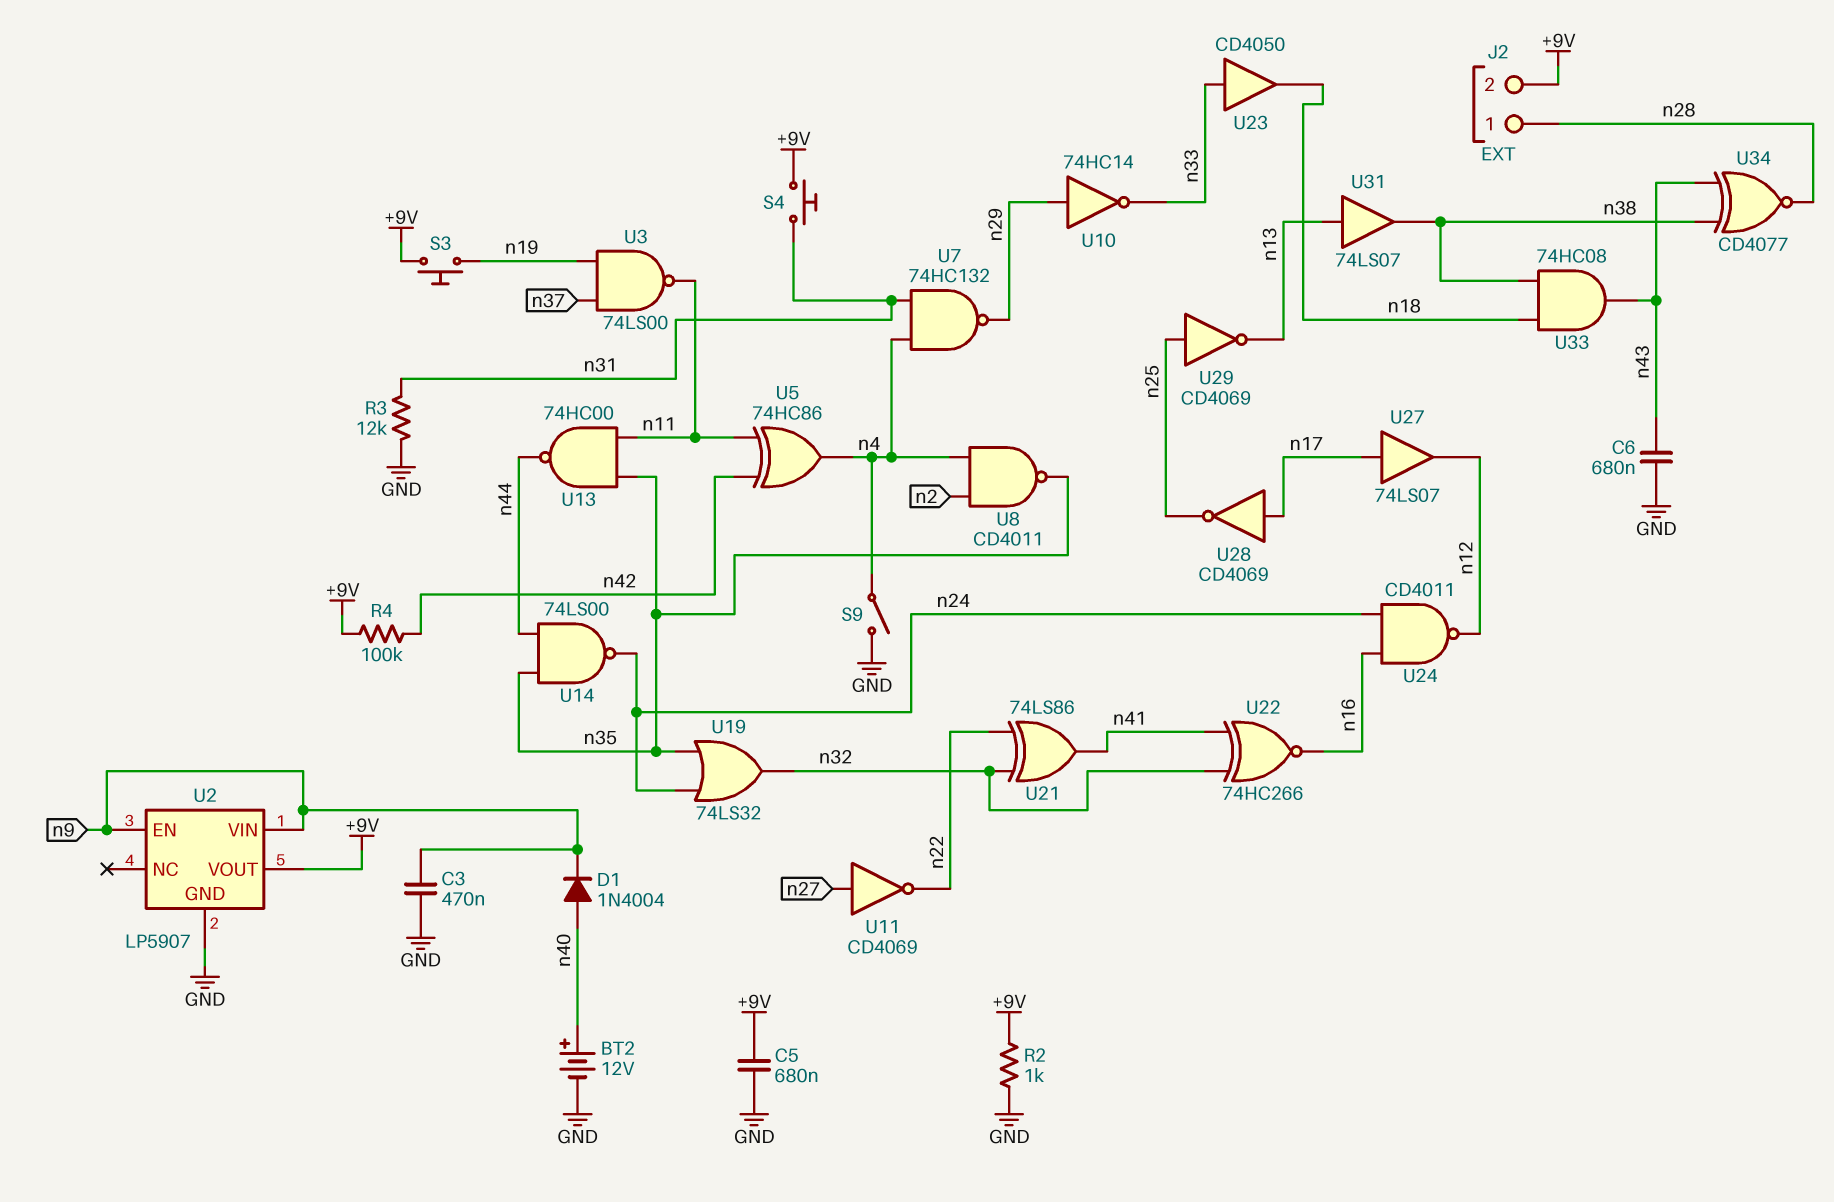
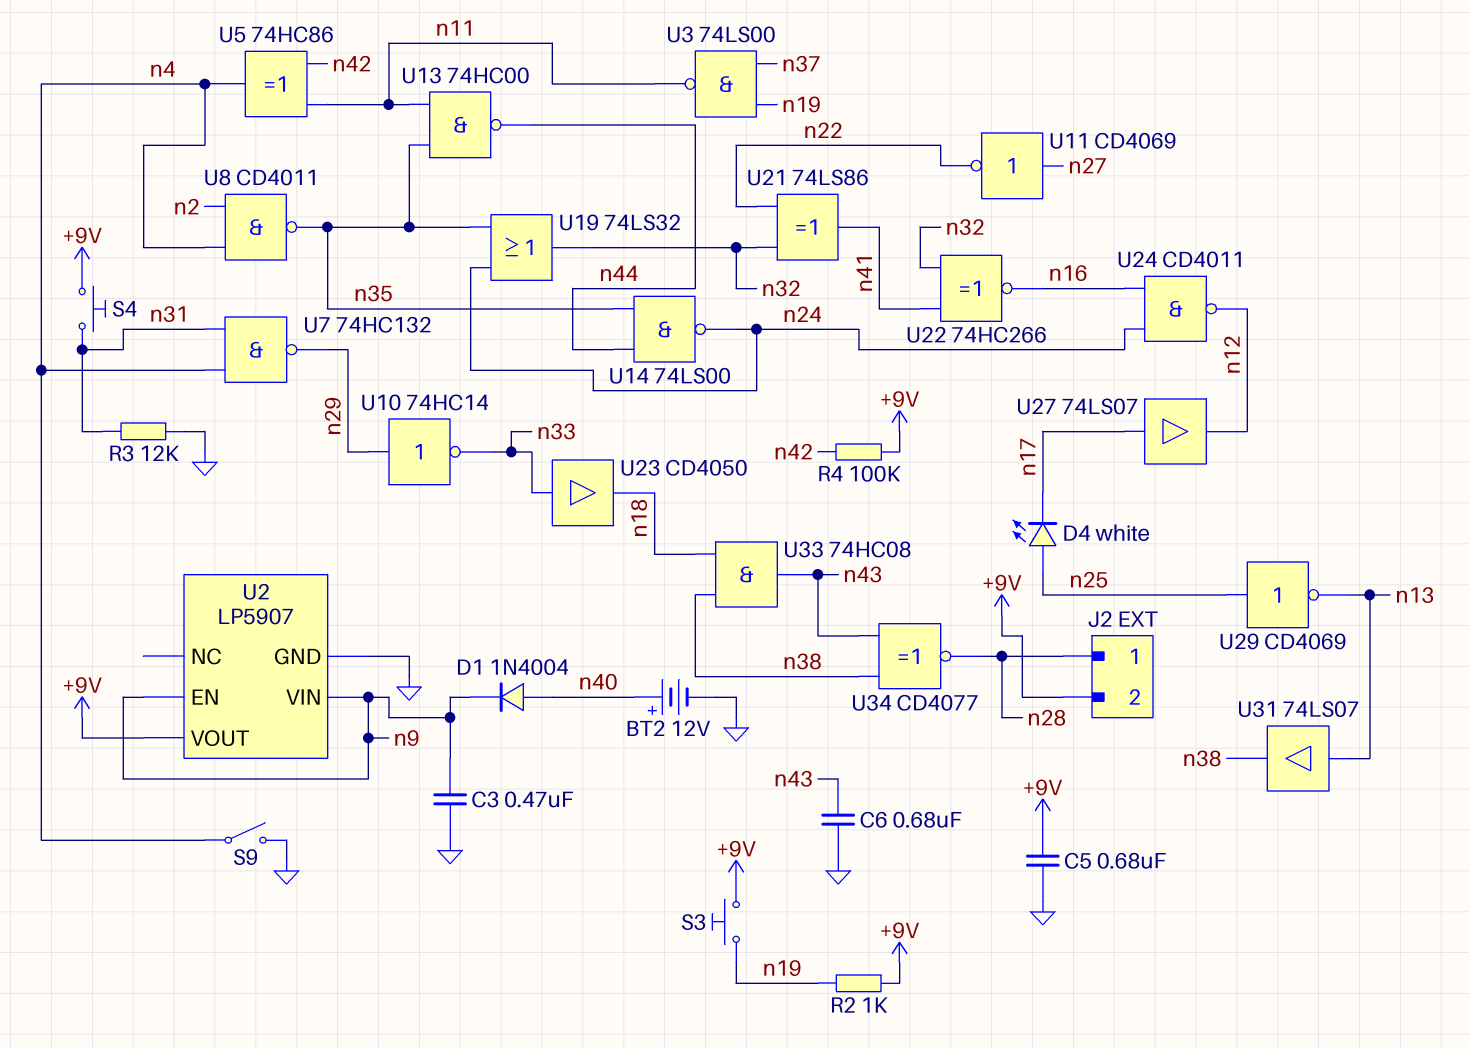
D4: none -> LED white (A n25, K n17)
R2: 1k (+9V, GND) -> 1k (+9V, n19)
U28: NOT CD4069 (in n17, out n25) -> none

